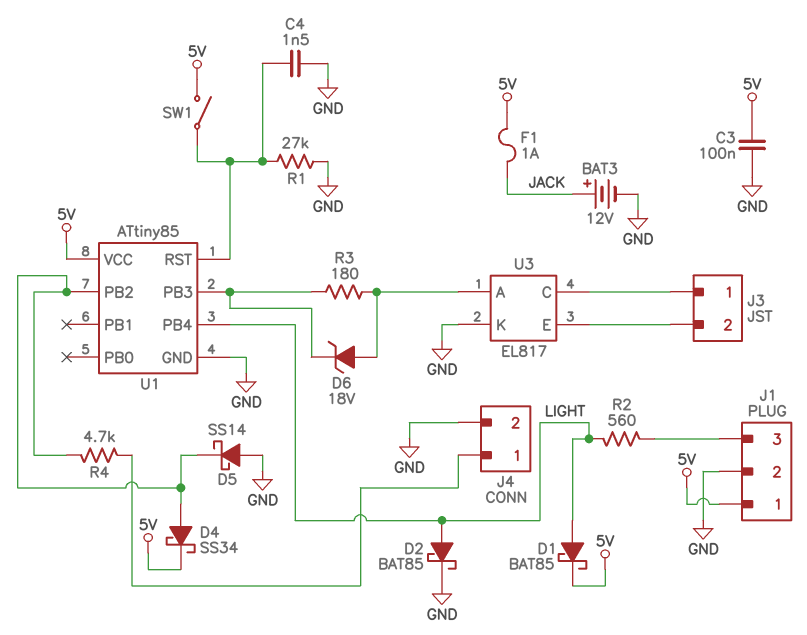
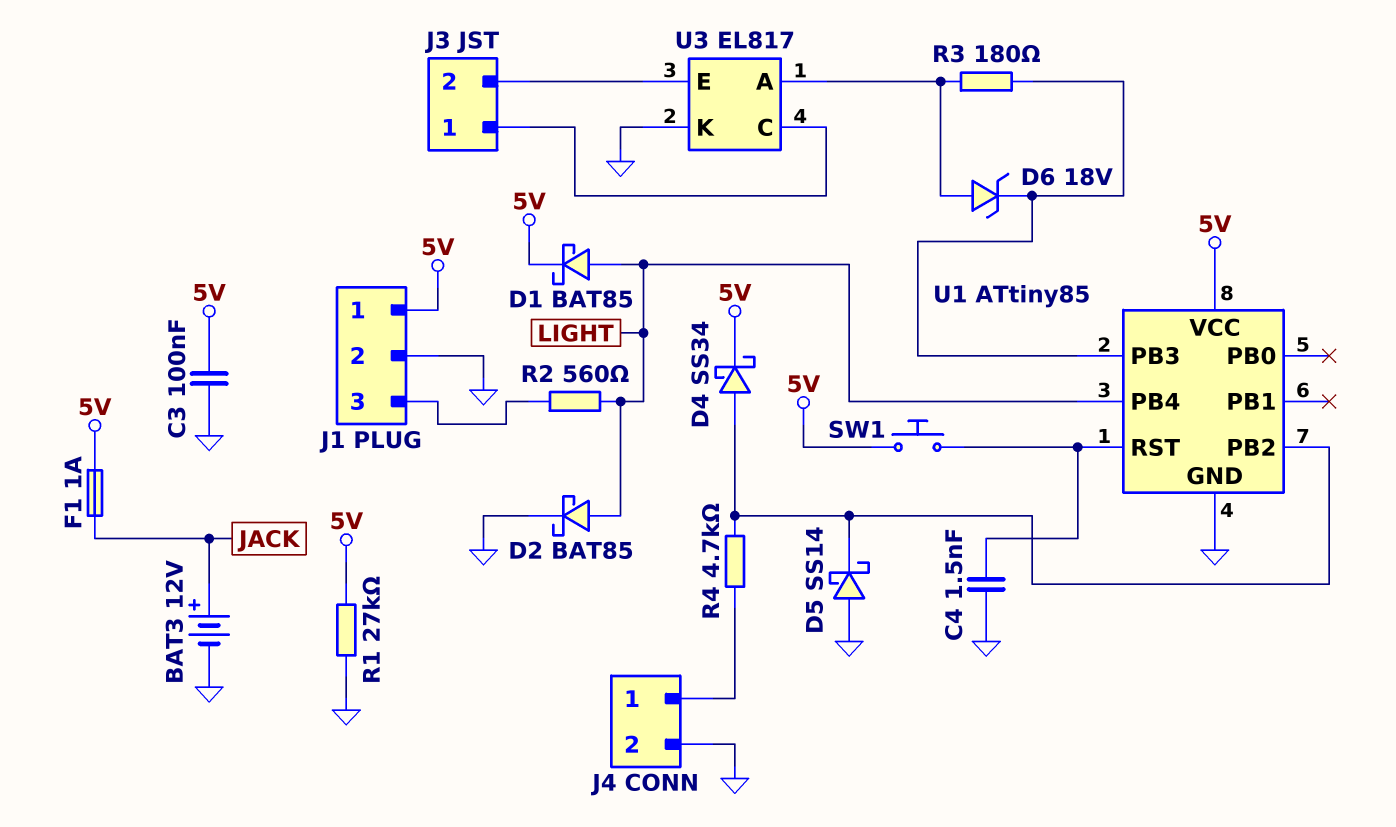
R1: 27k (GND, U1/RST) -> 27k (5V, GND)
SW1: switch (5V, U1/RST) -> button (5V, U1/RST)

